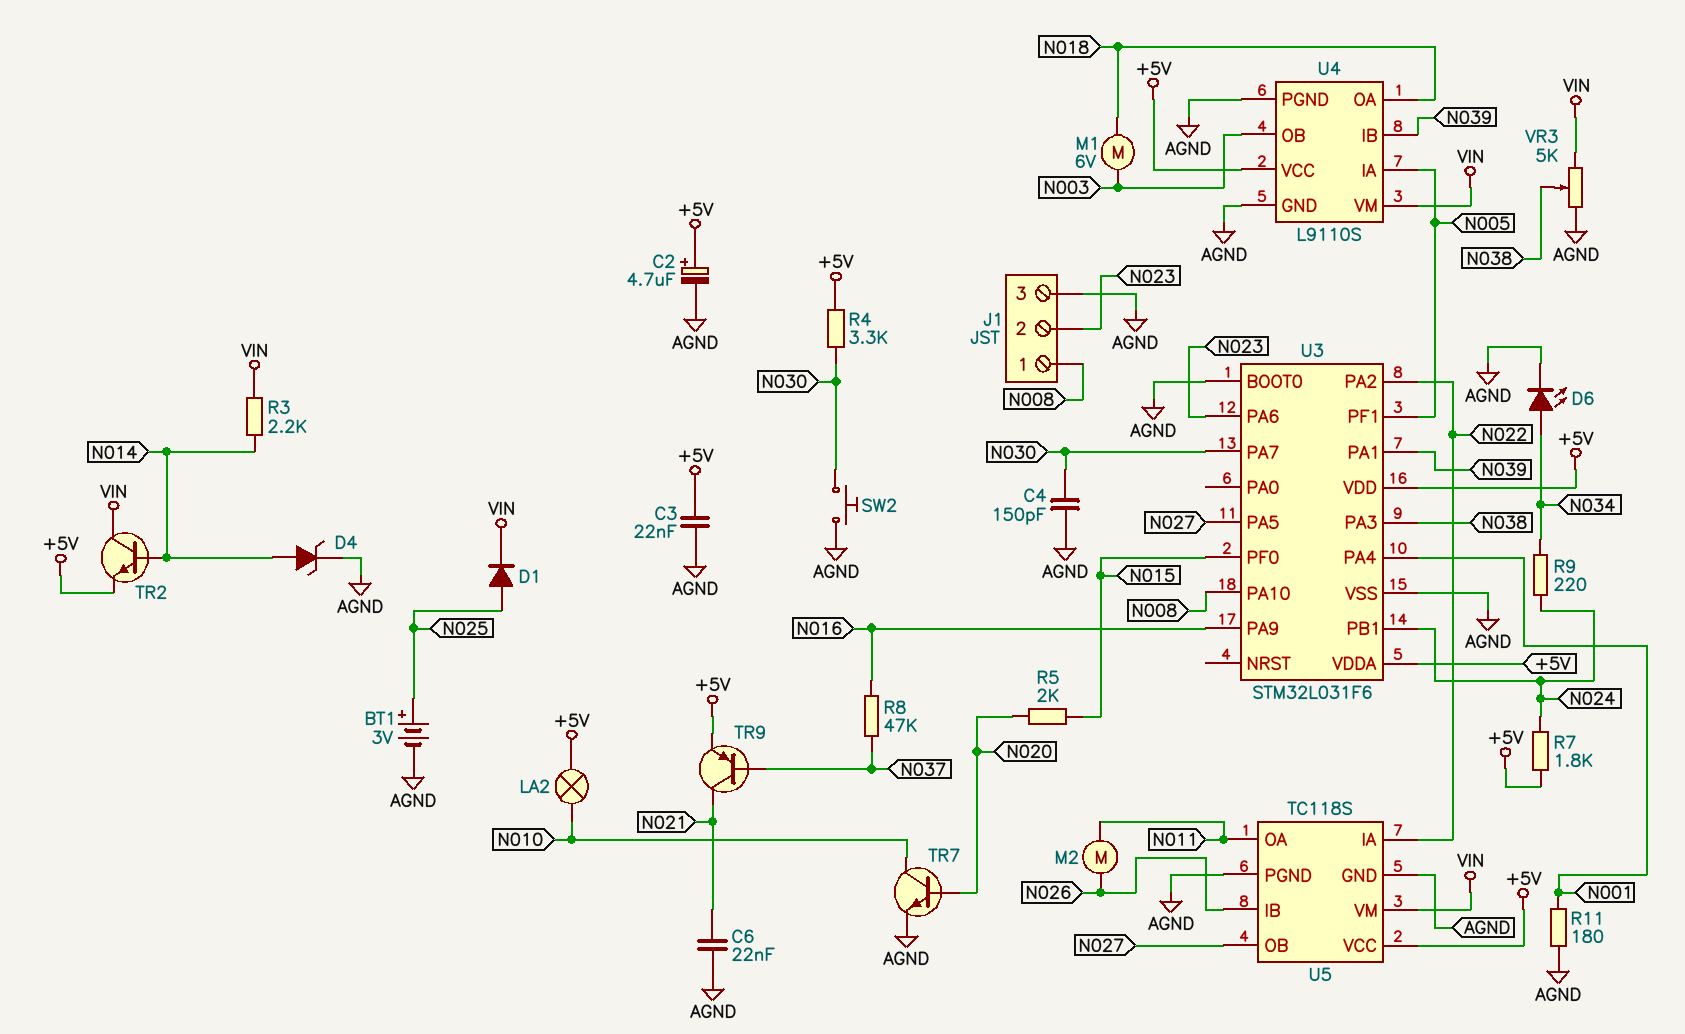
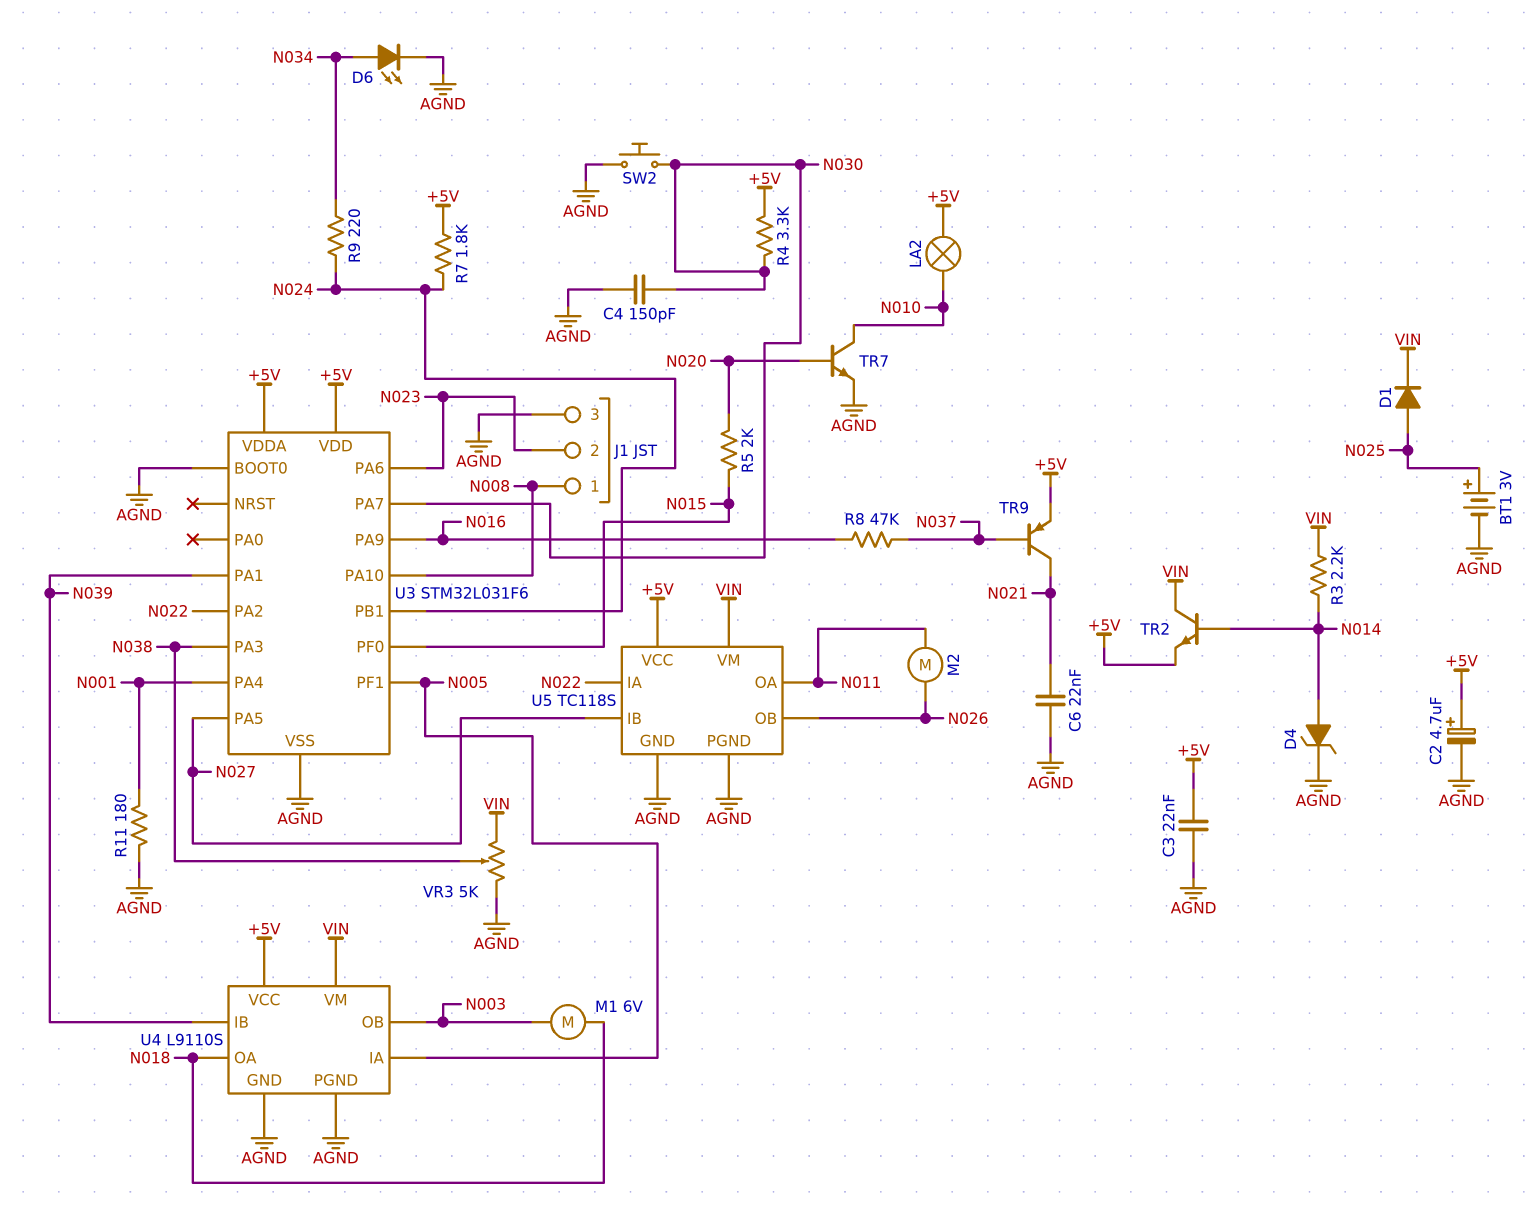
U5 pin IB: N026 -> N027
U5 pin OB: N027 -> N026

